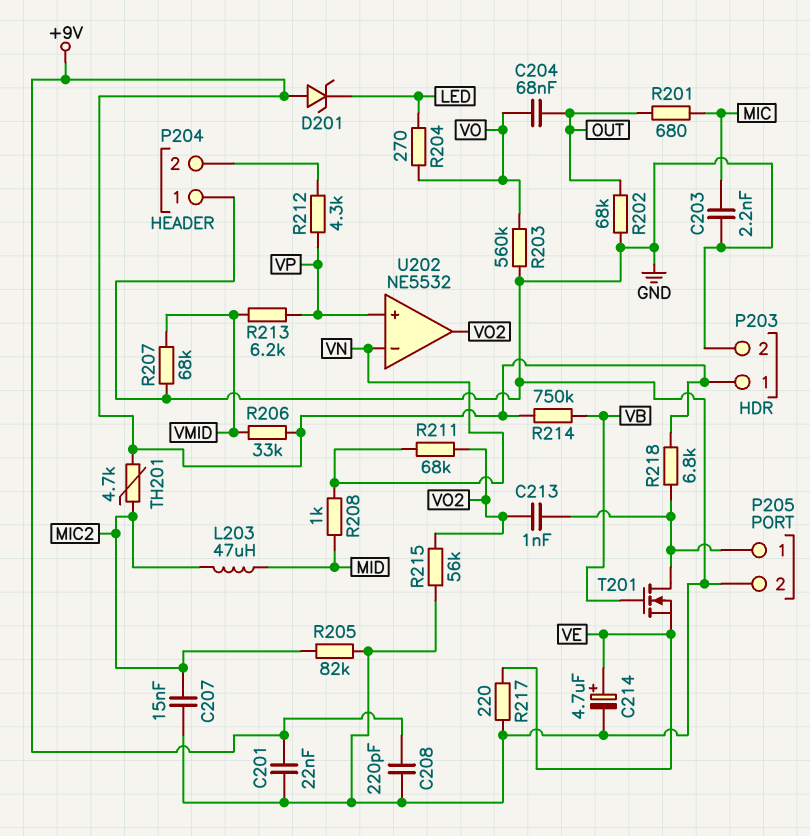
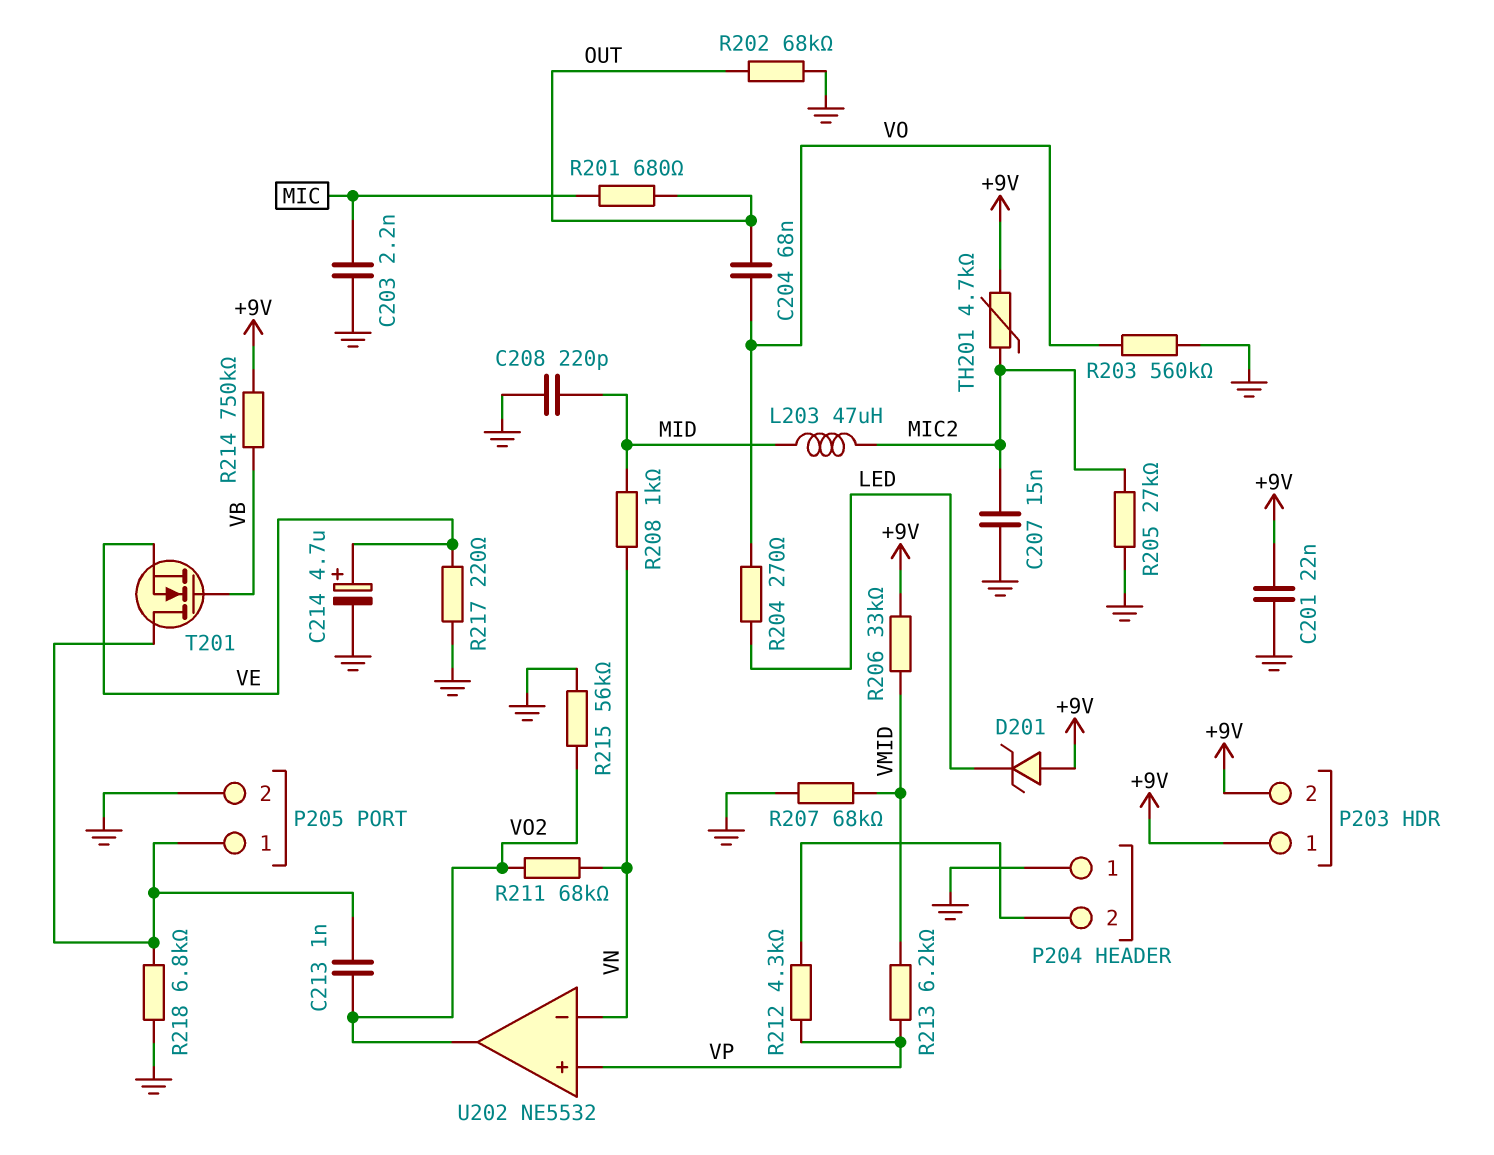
C208: 220pF (+9V, GND) -> 220pF (GND, MID)
P203 pin 2: GND -> +9V
R205: 82k (GND, MIC2) -> 27k (GND, MIC2)
R218: 6.8k (+9V, P205/1) -> 6.8k (GND, P205/1)

